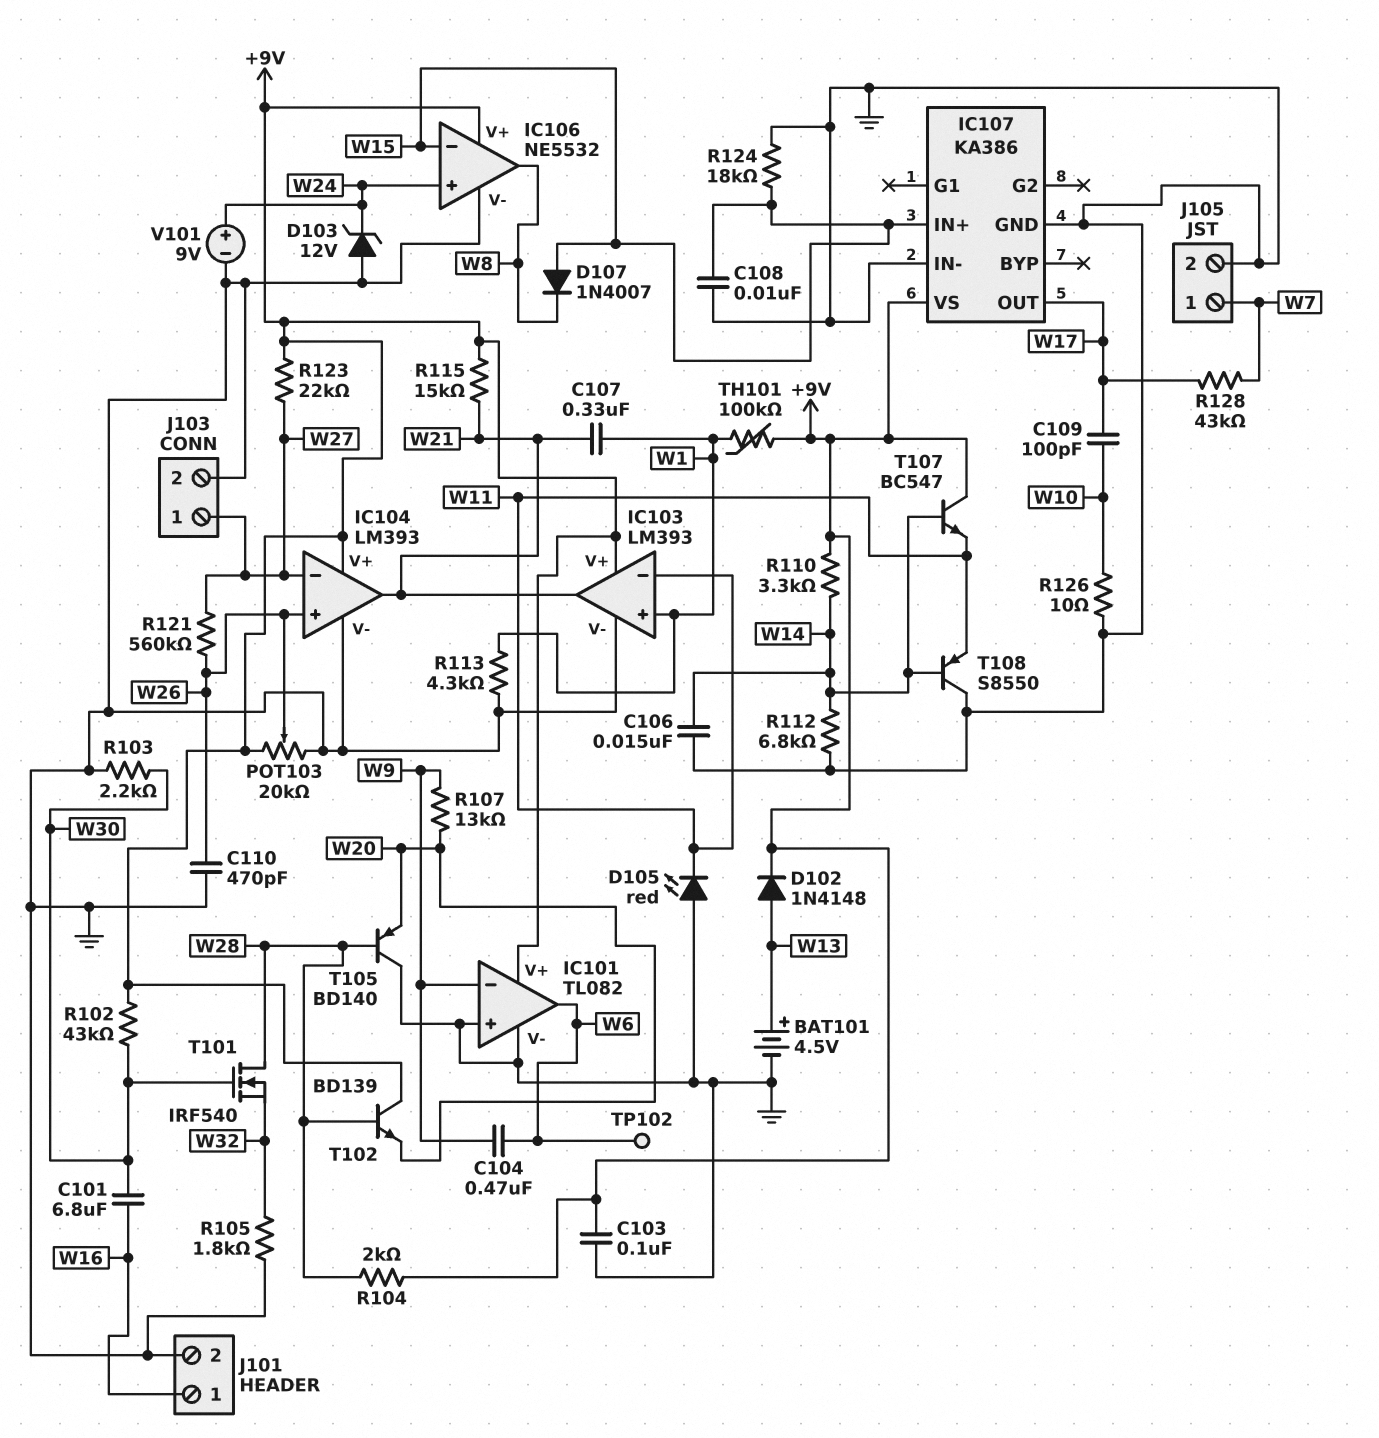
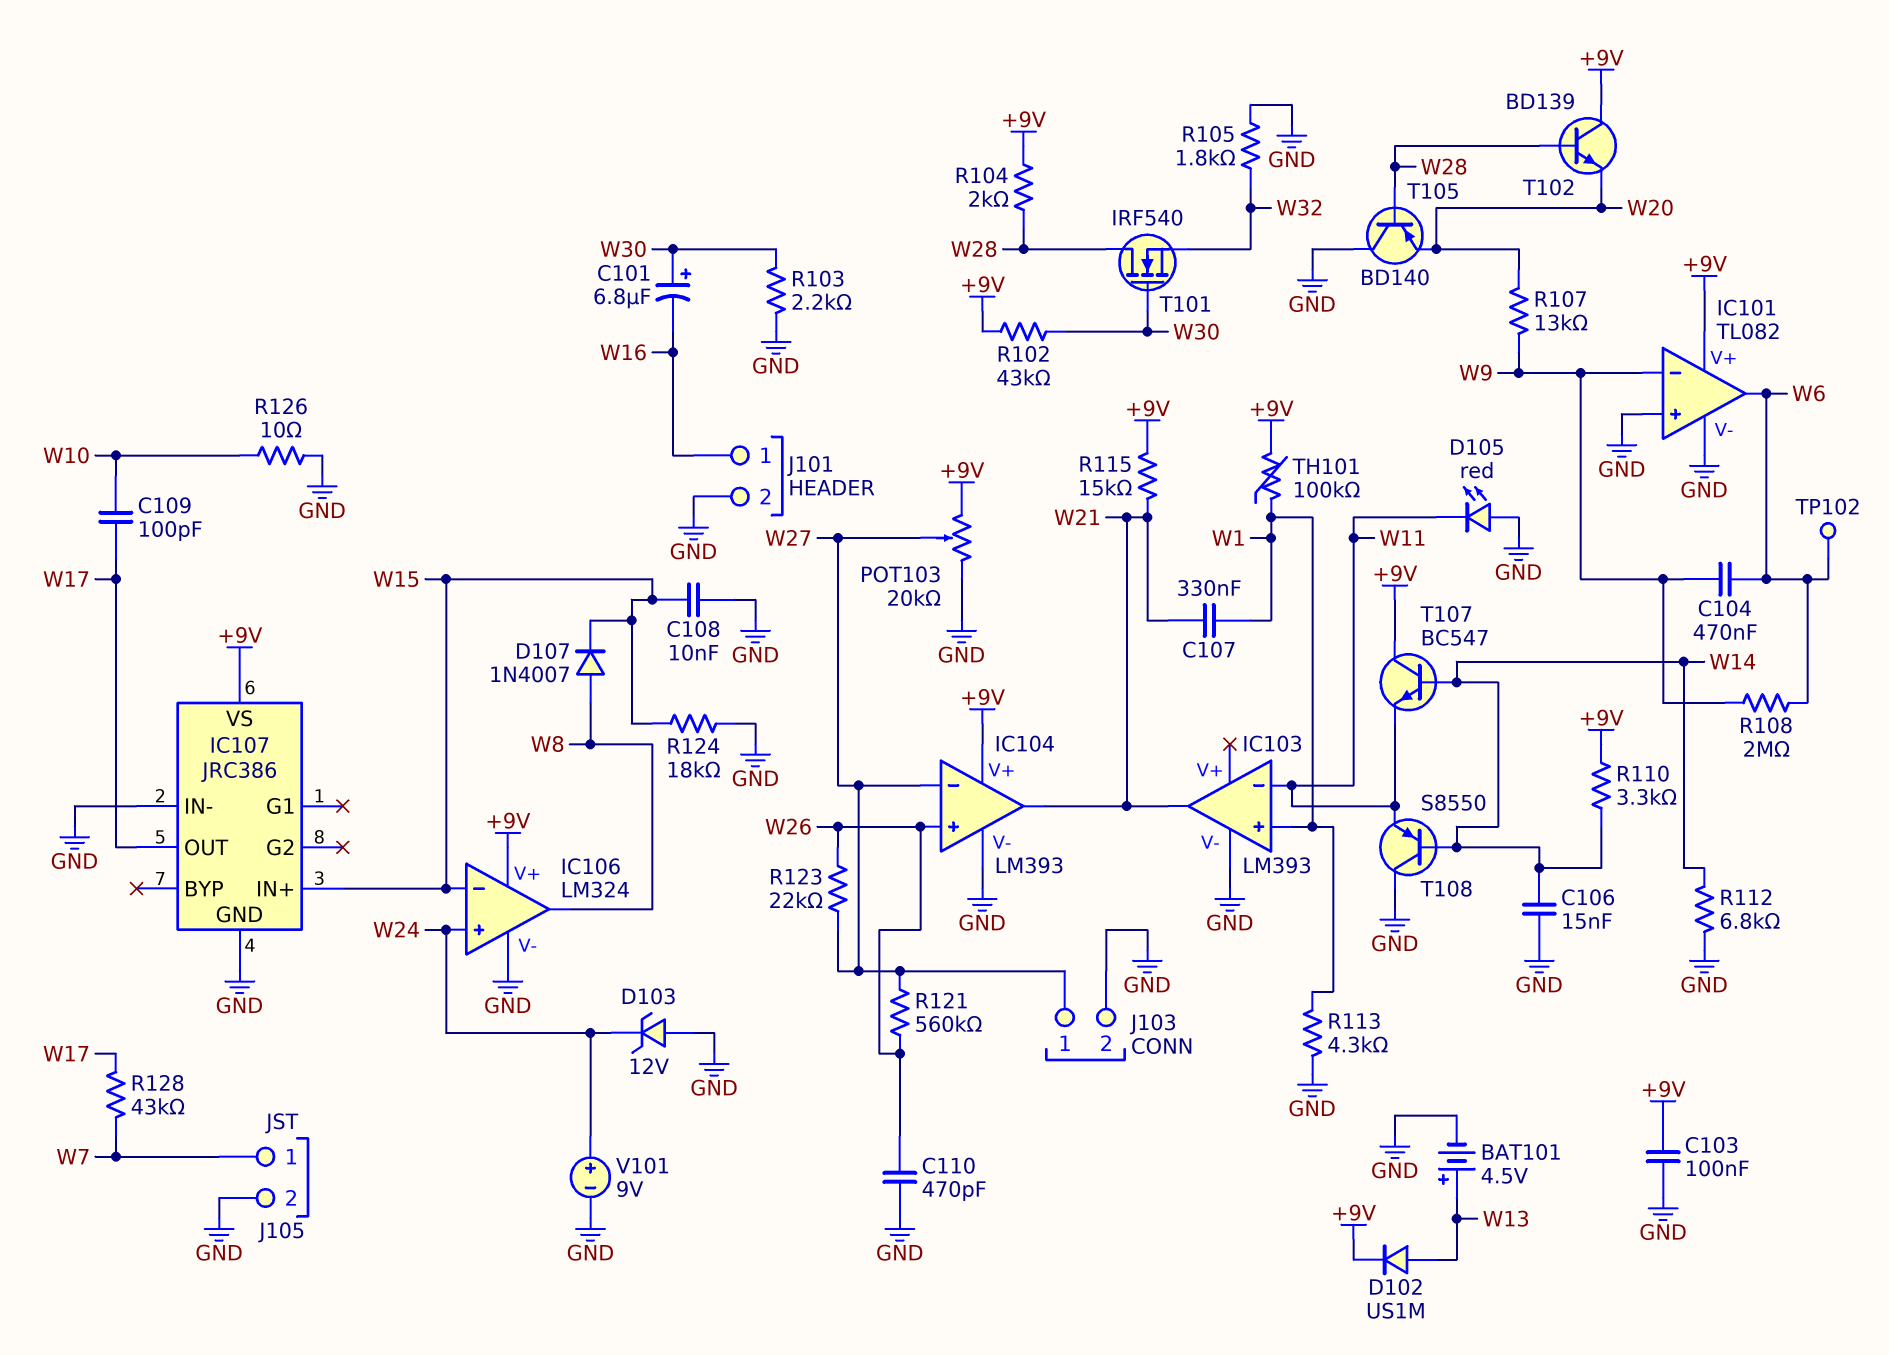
C101: 6.8uF (W16, W30) -> 6.8uF (plus W30, minus W16)
D102: diode 1N4148 (A W13, K +9V) -> diode US1M (A W13, K +9V)
D107: diode 1N4007 (A W15, K W8) -> diode 1N4007 (A W8, K W15)
IC103 pin V+: +9V -> none
IC106: NE5532 -> LM324
IC107: KA386 -> JRC386
POT103: 20k (+9V, GND, wiper W26) -> 20k (+9V, GND, wiper W27)
R108: none -> 2M (W6, W9)
R123: 22k (+9V, W27) -> 22k (W26, W27)

